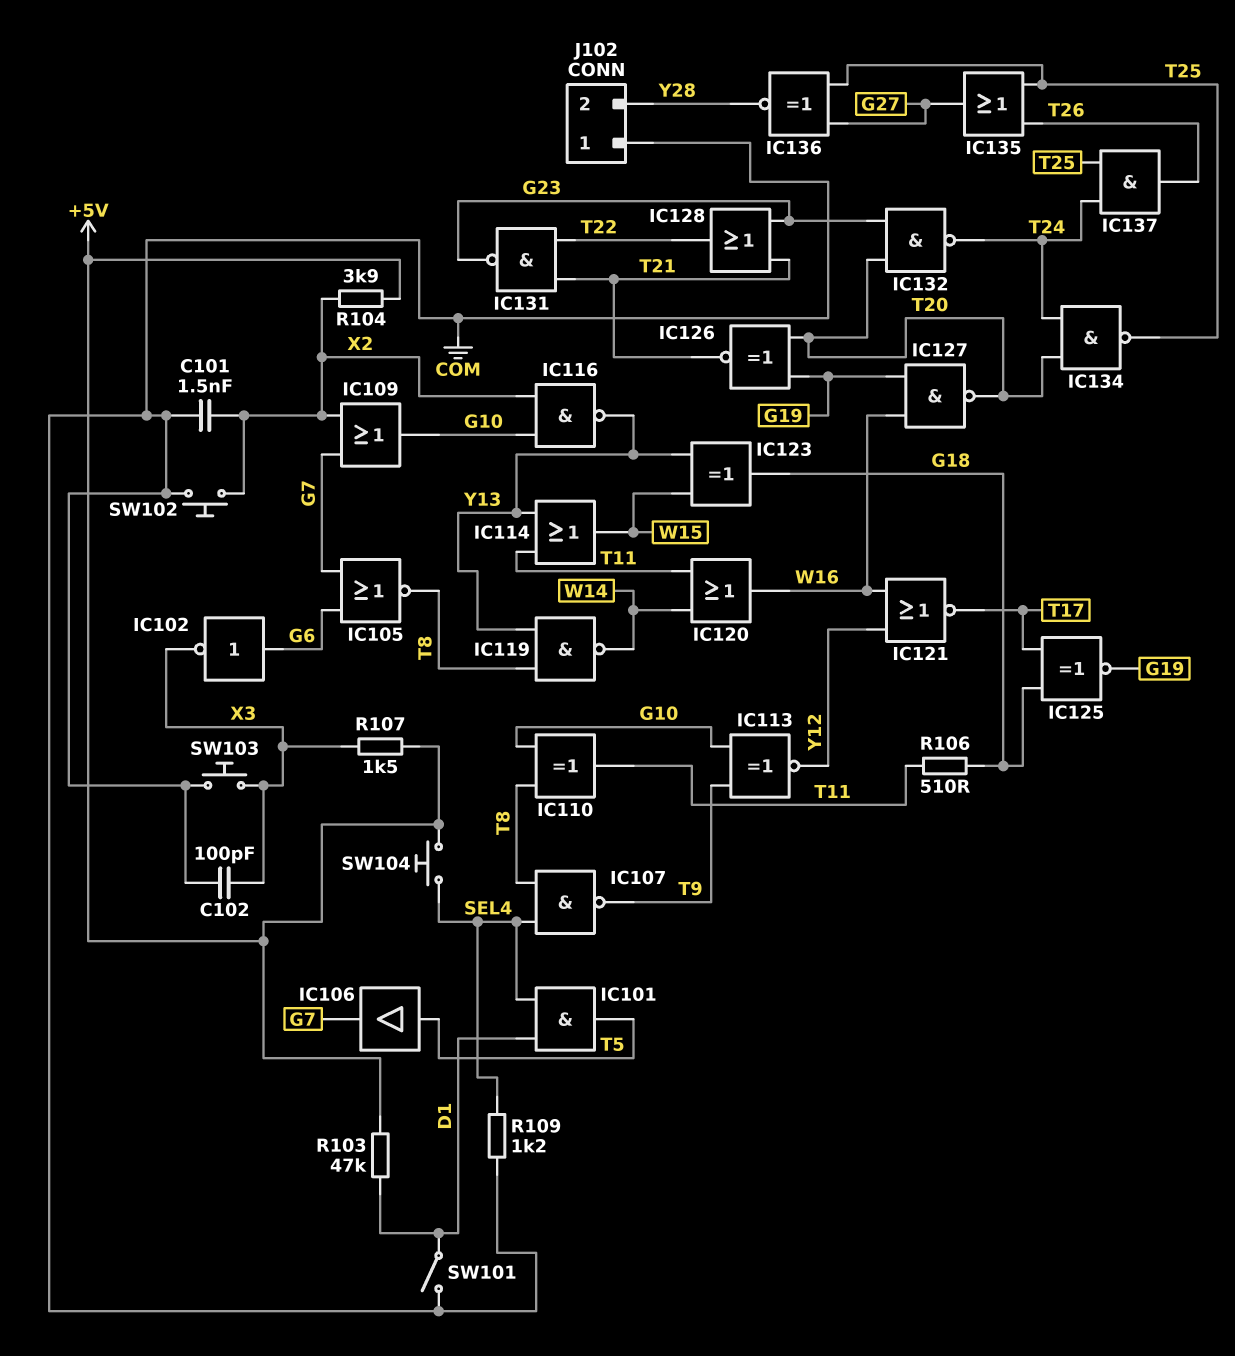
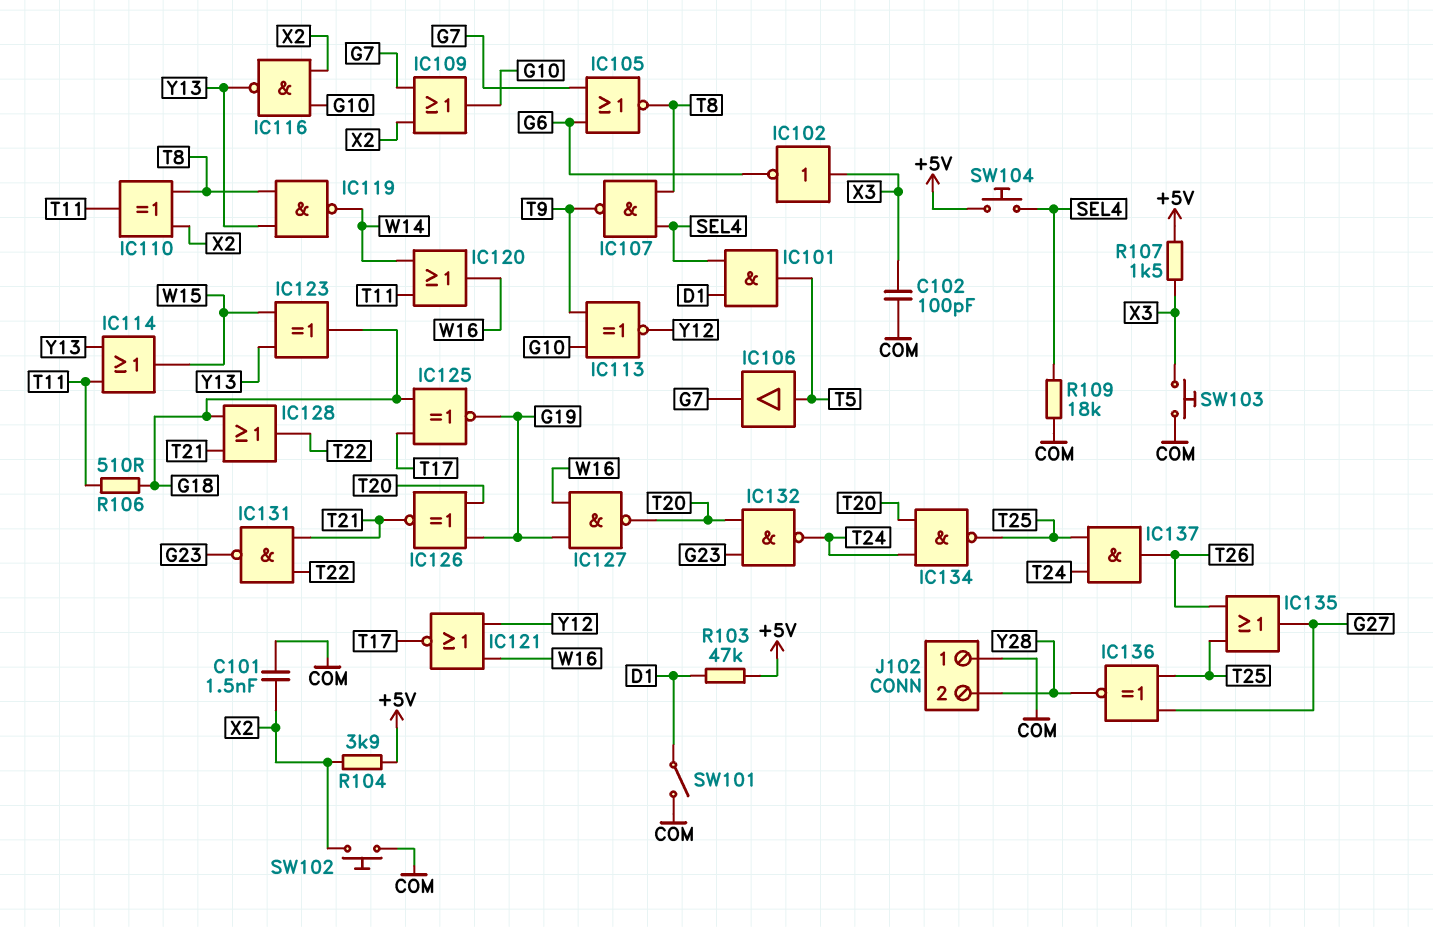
IC102: NOT (in G6, out X3) -> NOT (in X3, out G6)
IC110: XOR (in G10, in T8, out T11) -> XOR (in T8, in X2, out T11)
IC128: OR (in G23, in T21, out T22) -> OR (in G18, in T21, out T22)
R109: 1.2k (COM, SEL4) -> 18k (COM, SEL4)

